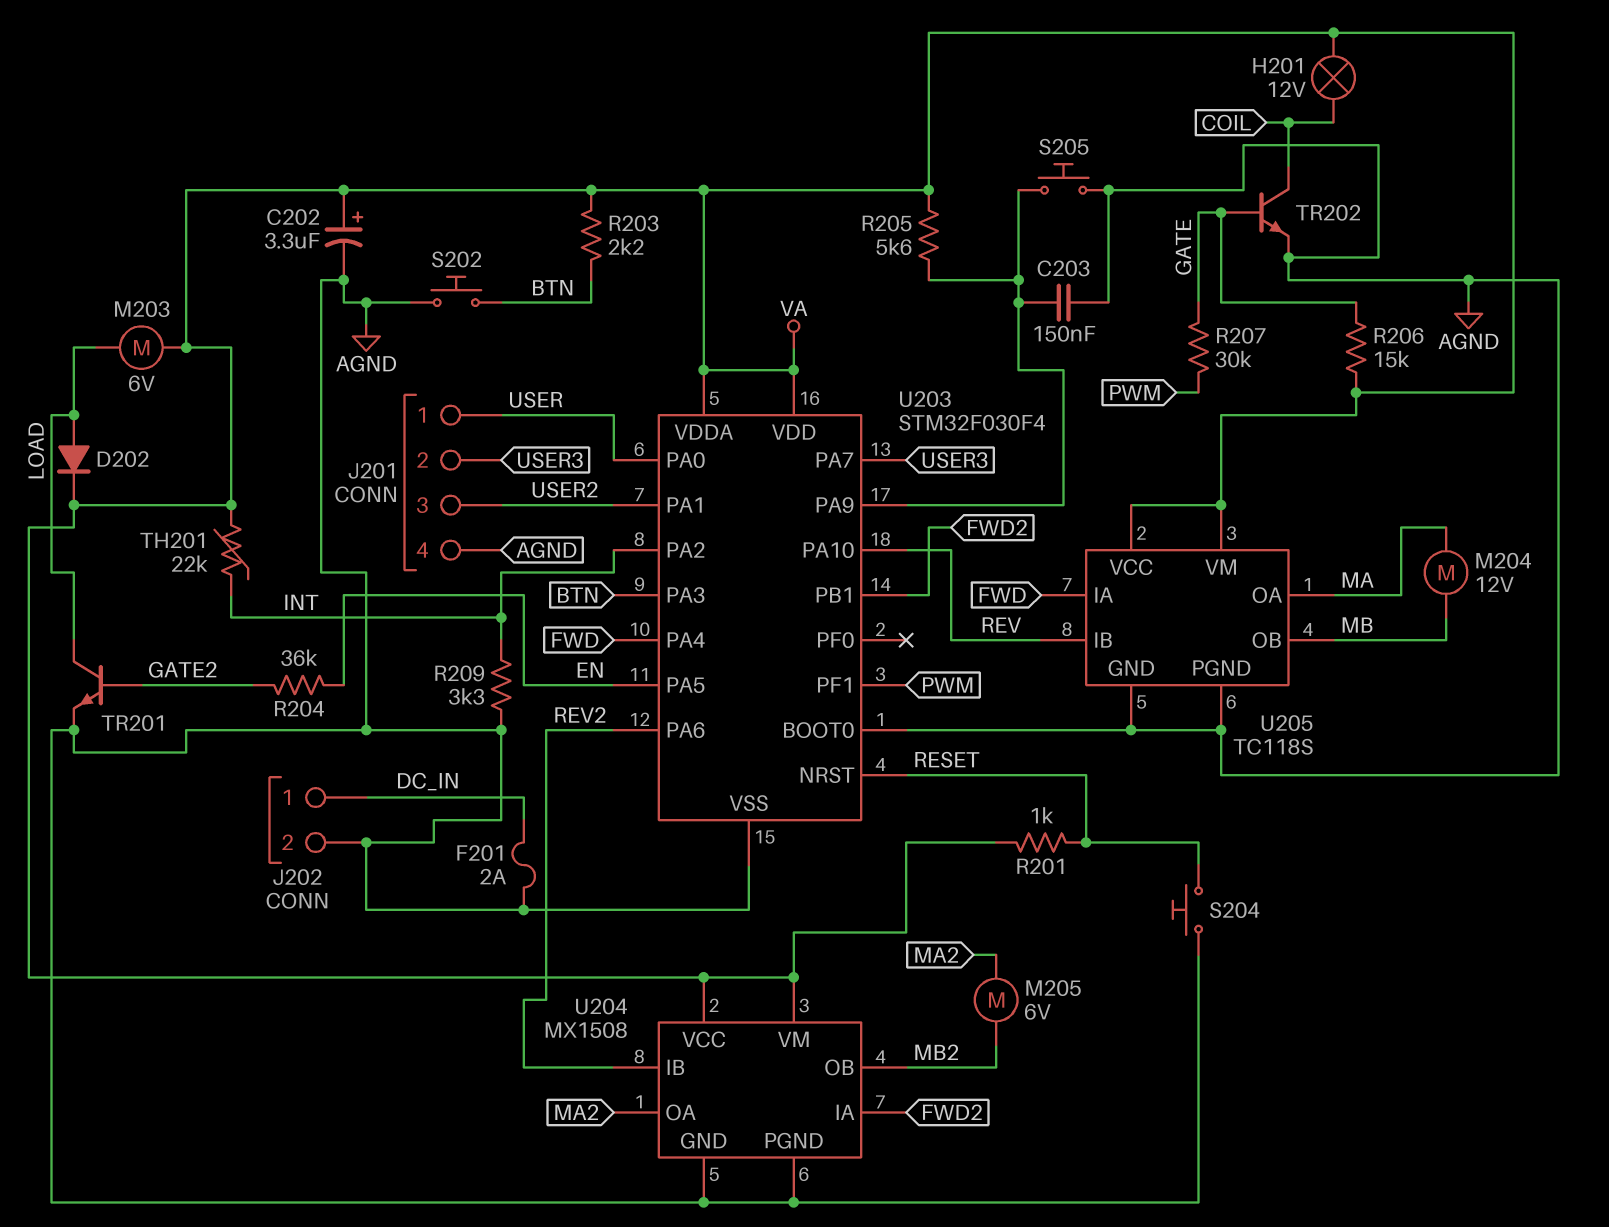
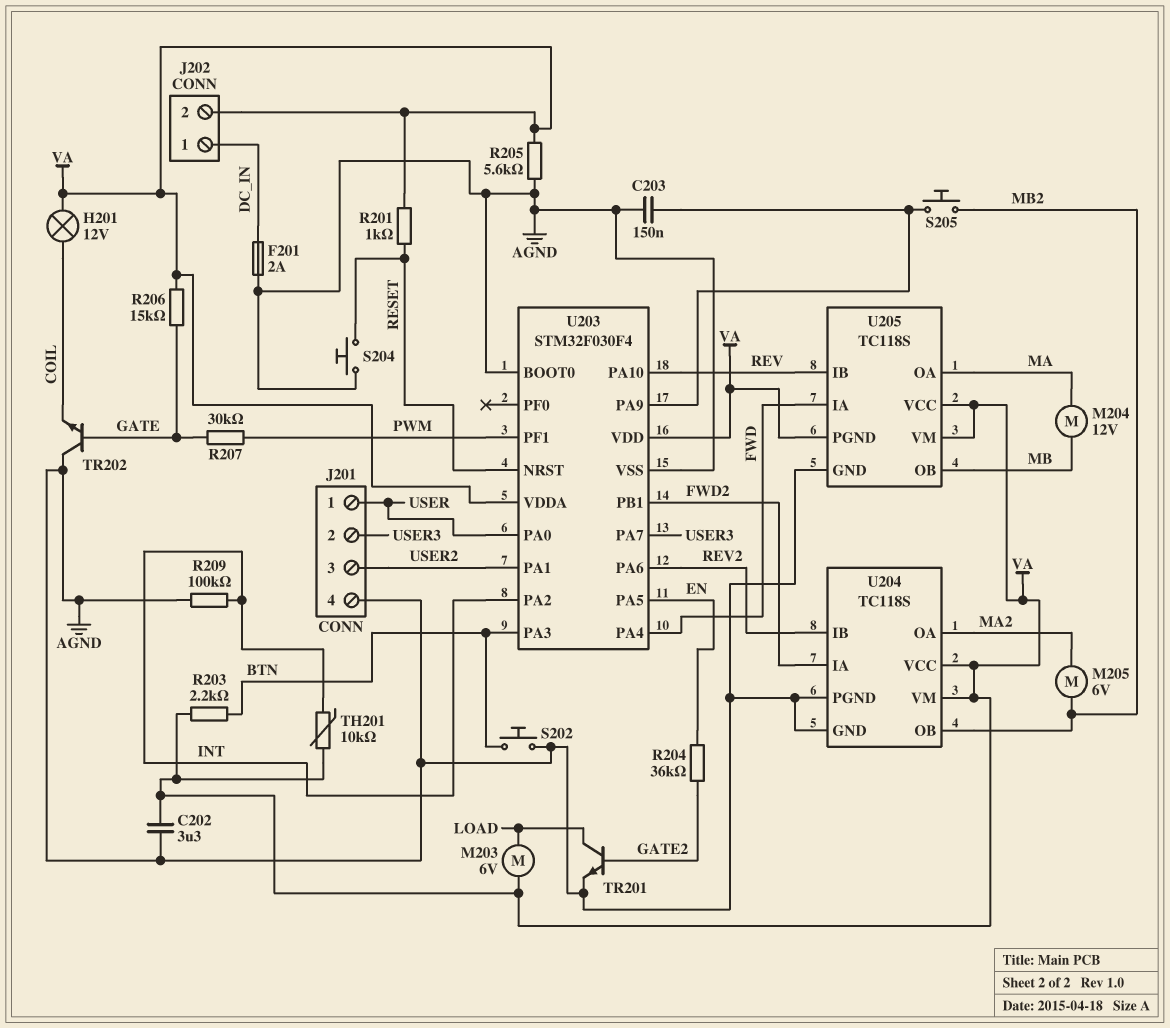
C202: 3.3uF (plus VA, minus AGND) -> 3.3uF (AGND, VA)
D202: diode (A LOAD, K VA) -> none
J202 pin 2: AGND -> VA
R205: 5.6k (U203/PA9, VA) -> 5.6k (AGND, VA)
R209: 3.3k (AGND, INT) -> 100k (AGND, INT)
S205: button (AGND, U203/PA9) -> button (MB2, U203/PA9)
TH201: 22k (INT, VA) -> 10k (INT, VA)
TR202: NPN (B GATE, C COIL, E AGND) -> NPN (B GATE, C AGND, E COIL)
U204: MX1508 -> TC118S
U205 pin PGND: AGND -> VA

